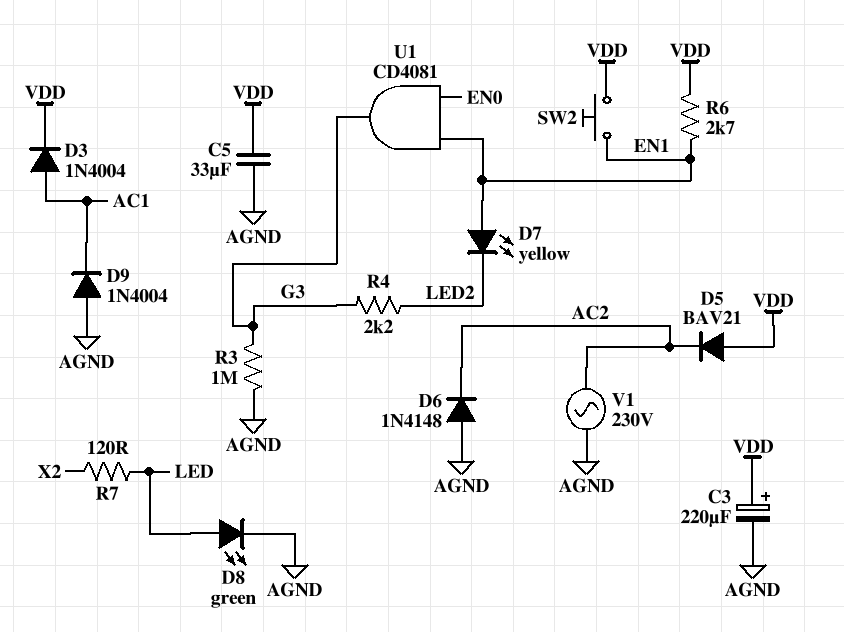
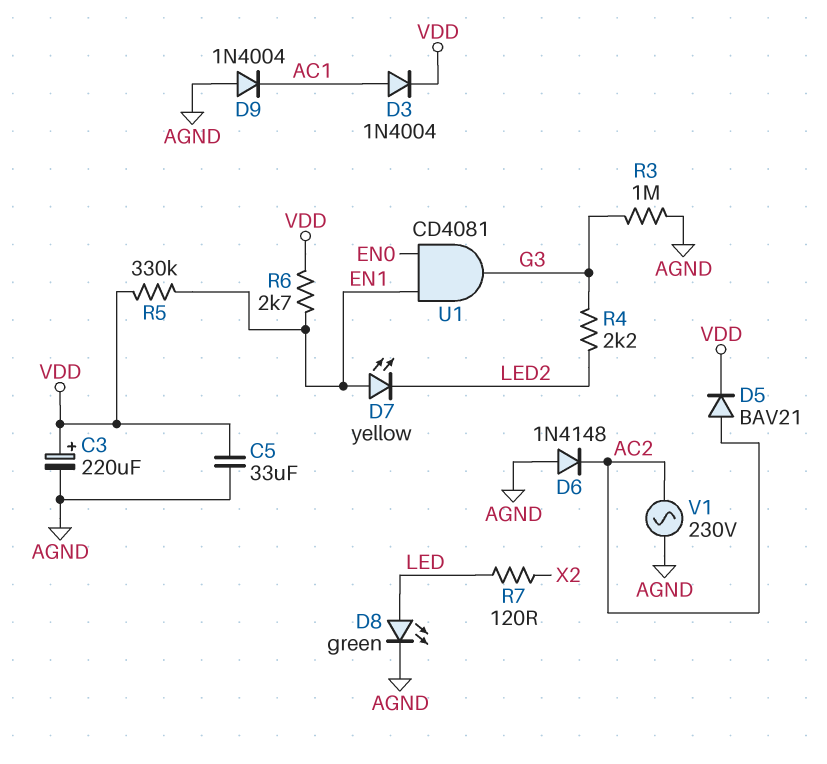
D5: diode BAV21 (A VDD, K AC2) -> diode BAV21 (A AC2, K VDD)
R5: none -> 330k (EN1, VDD)
SW2: button (EN1, VDD) -> none

